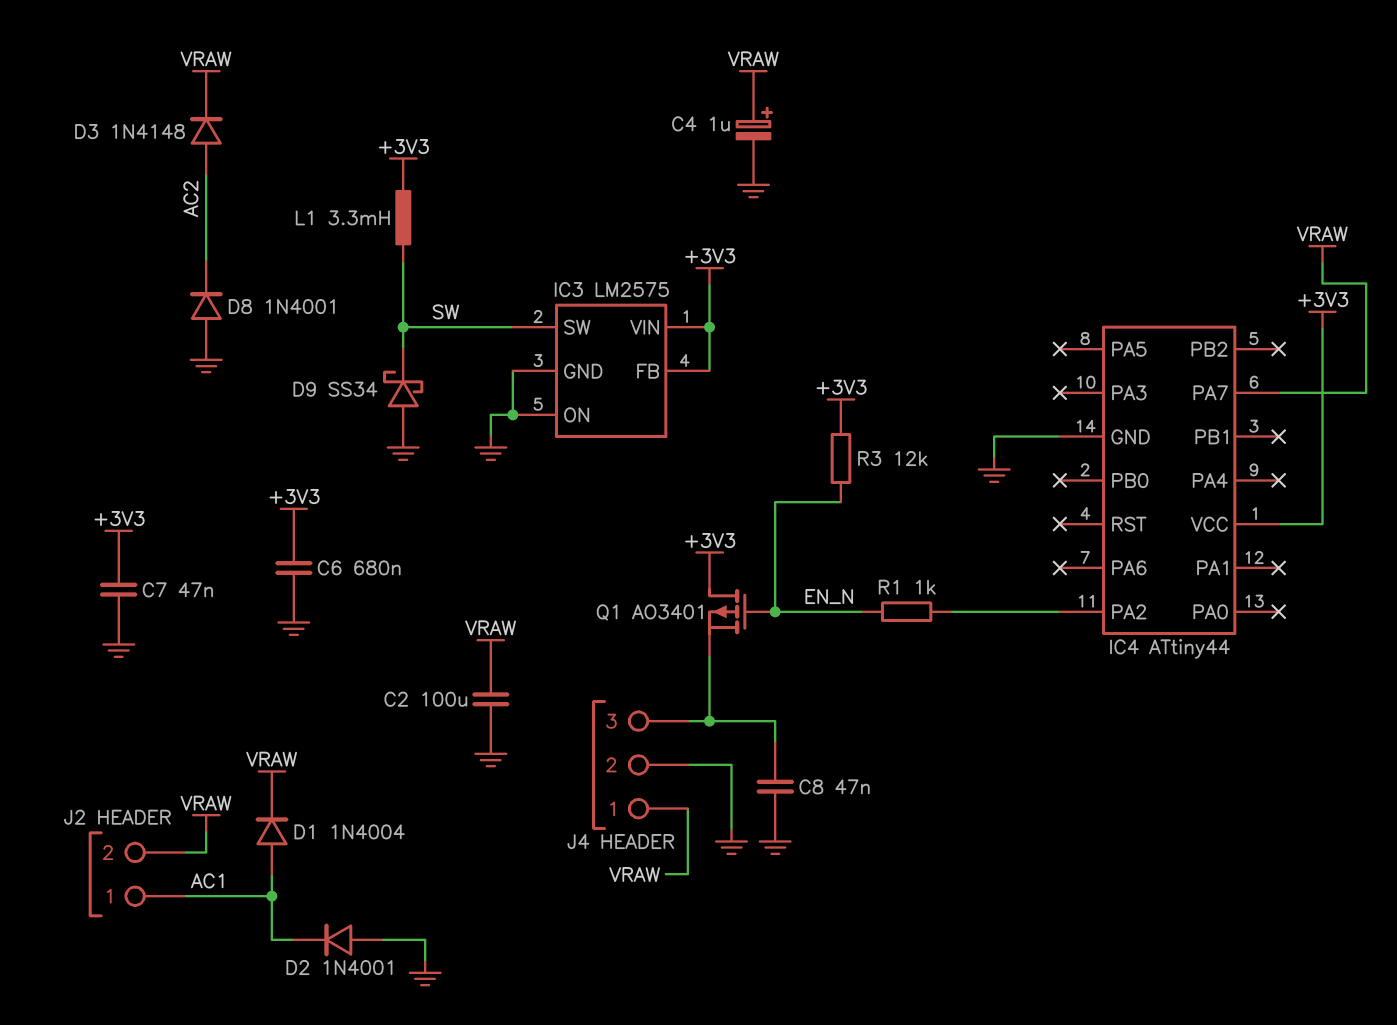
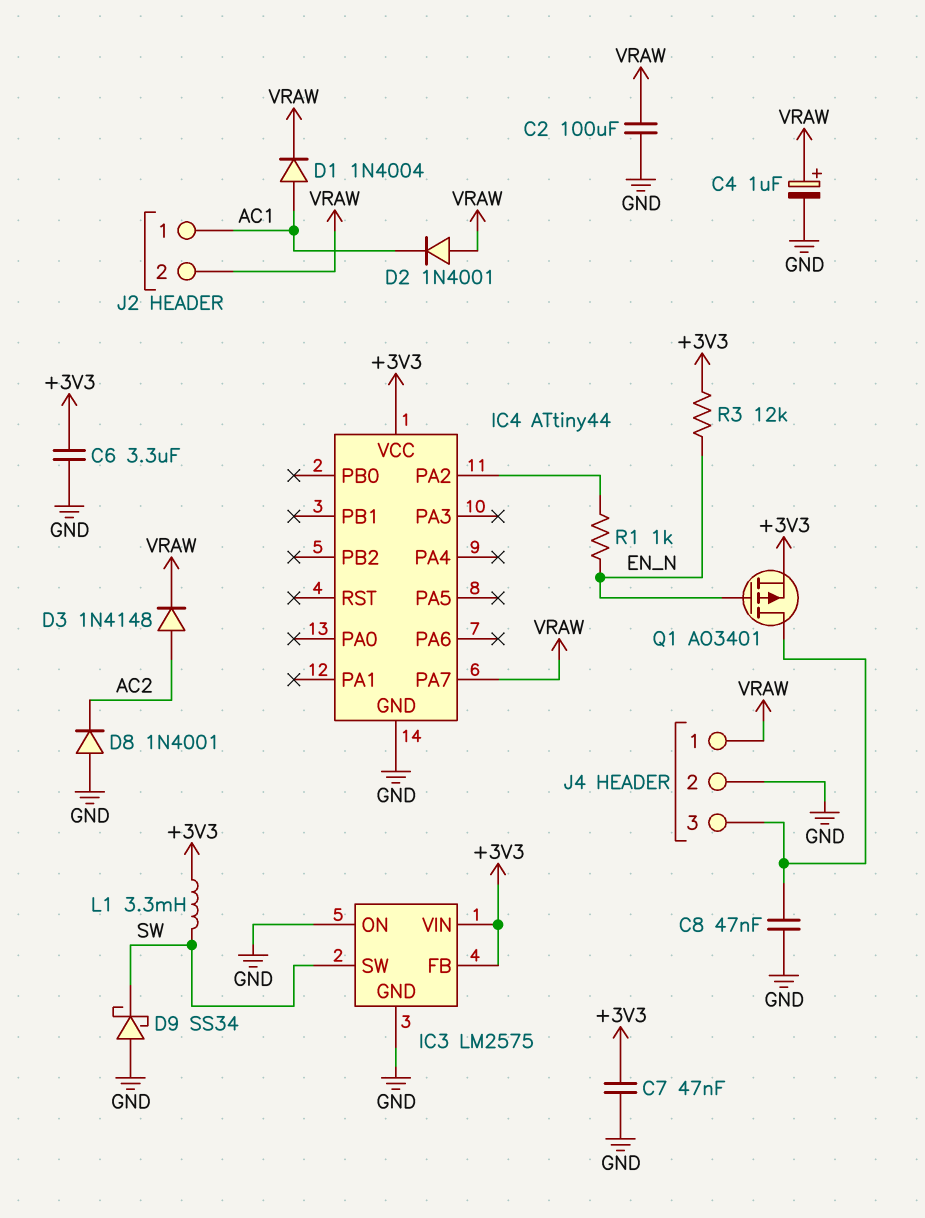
C6: 680nF (+3V3, GND) -> 3.3uF (+3V3, GND)
D2: diode 1N4001 (A GND, K AC1) -> diode 1N4001 (A VRAW, K AC1)
Q1: PMOS AO3401 (G EN_N, D +3V3, S J4/3) -> PMOS AO3401 (G EN_N, D J4/3, S +3V3)

